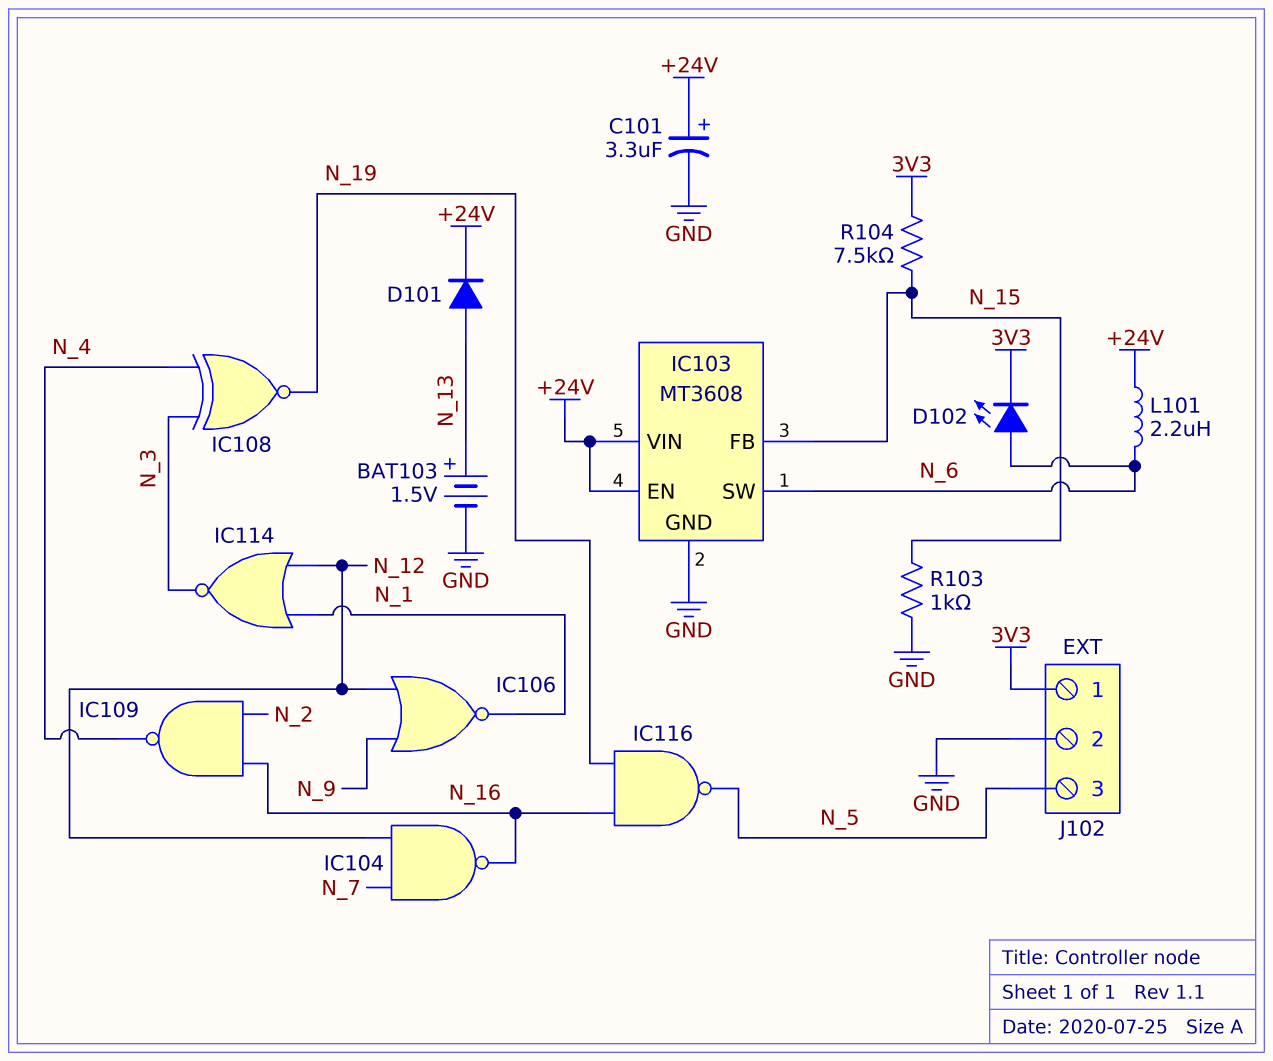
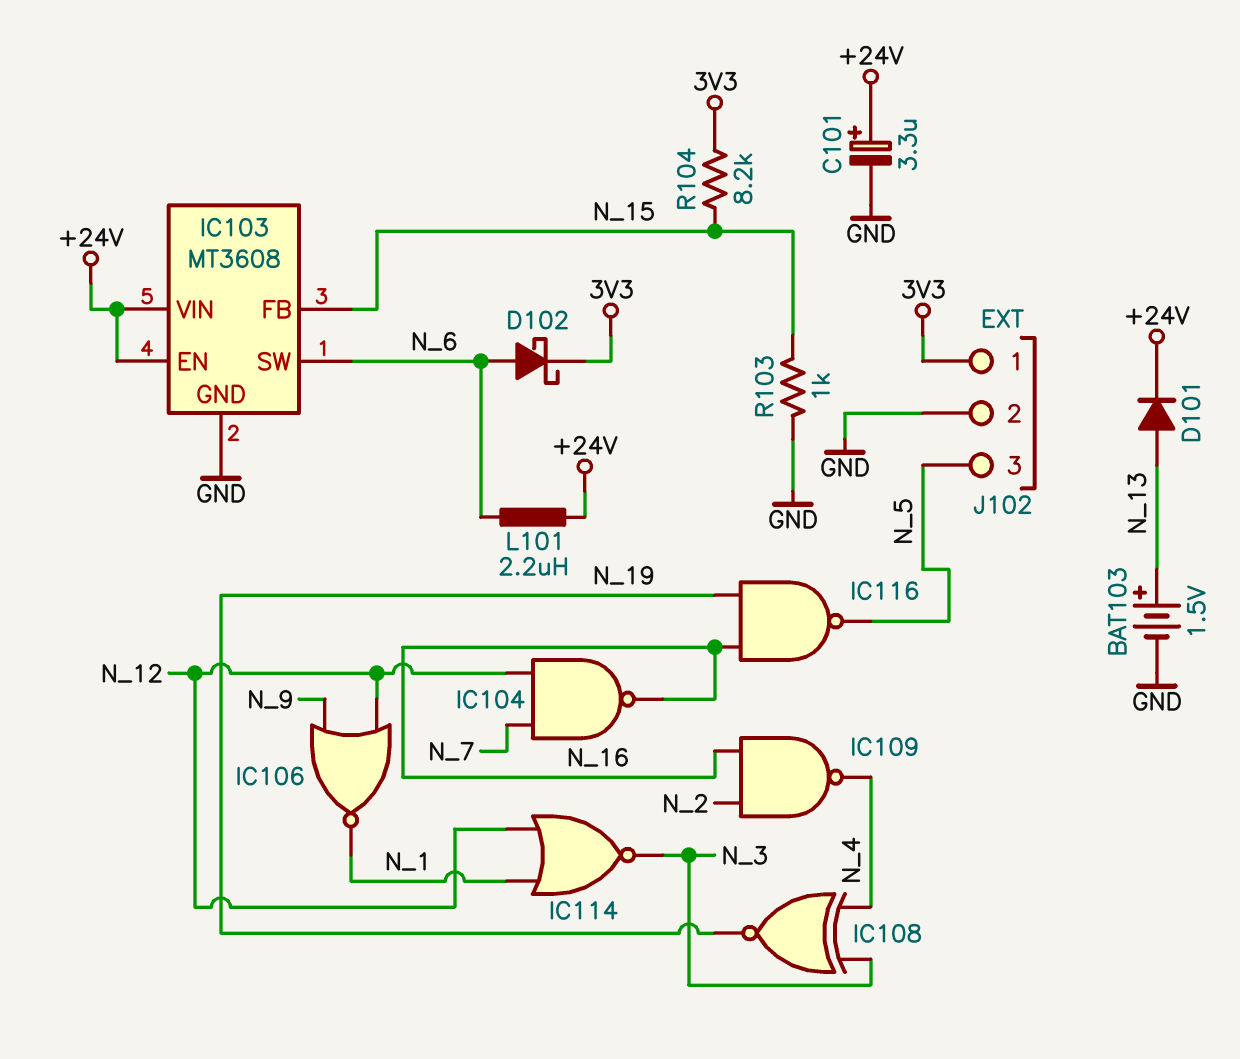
D102: LED (A N_6, K 3V3) -> schottky (A N_6, K 3V3)
R104: 7.5k (3V3, N_15) -> 8.2k (3V3, N_15)

